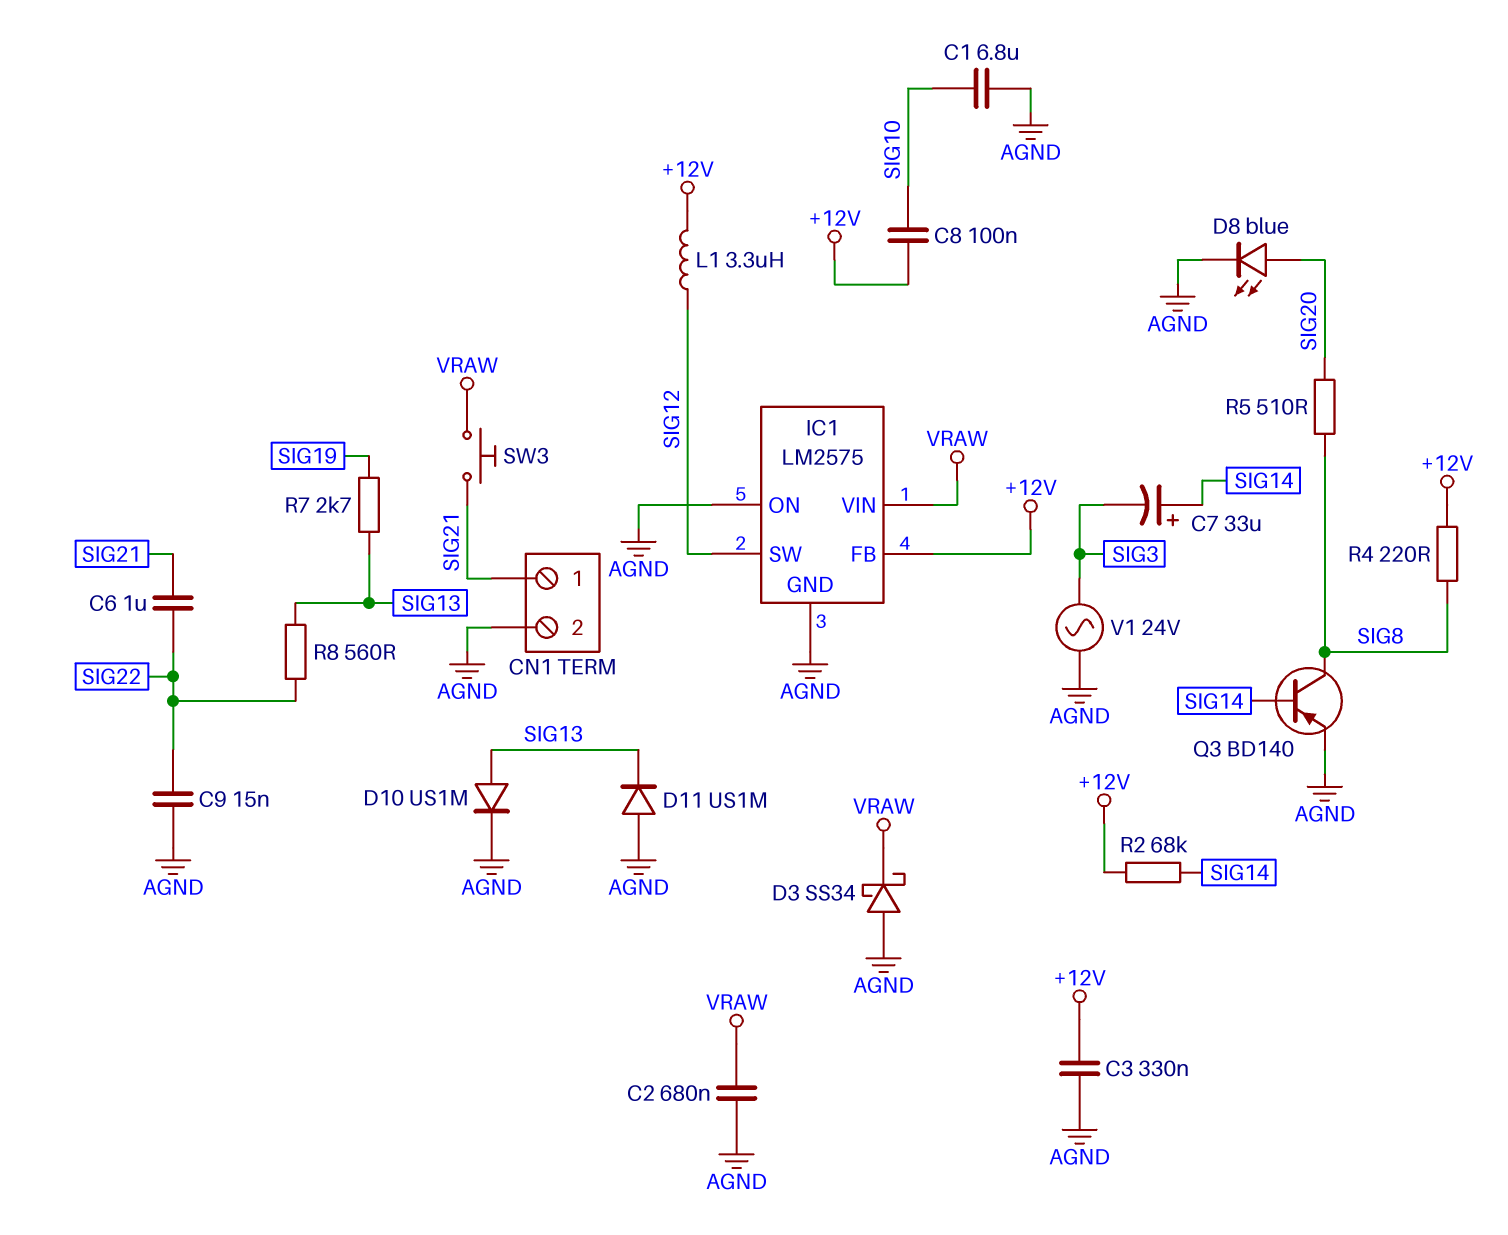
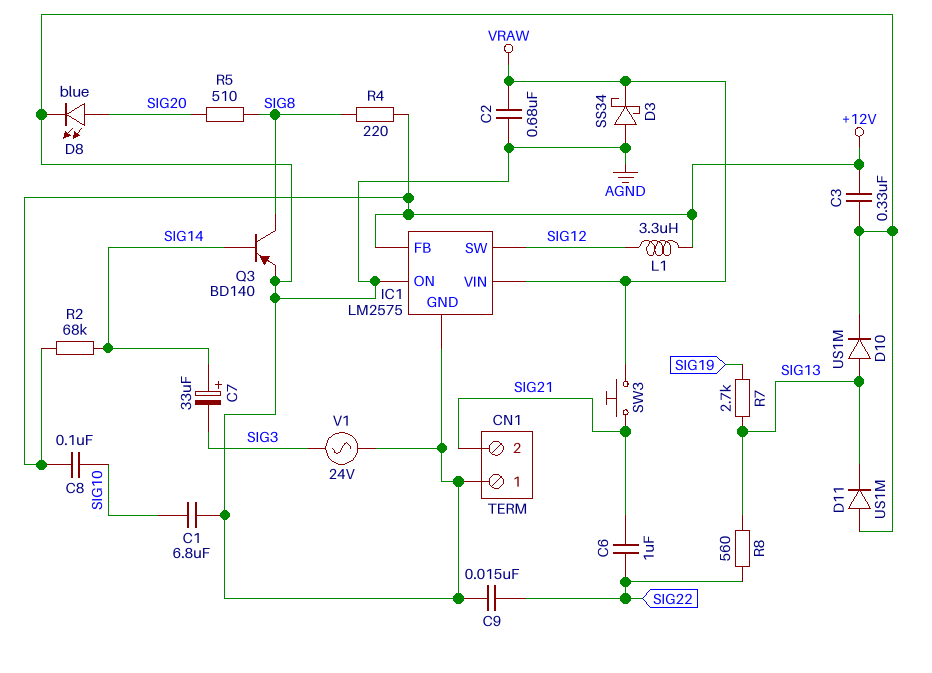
CN1 pin 1: SIG21 -> AGND
CN1 pin 2: AGND -> SIG21

